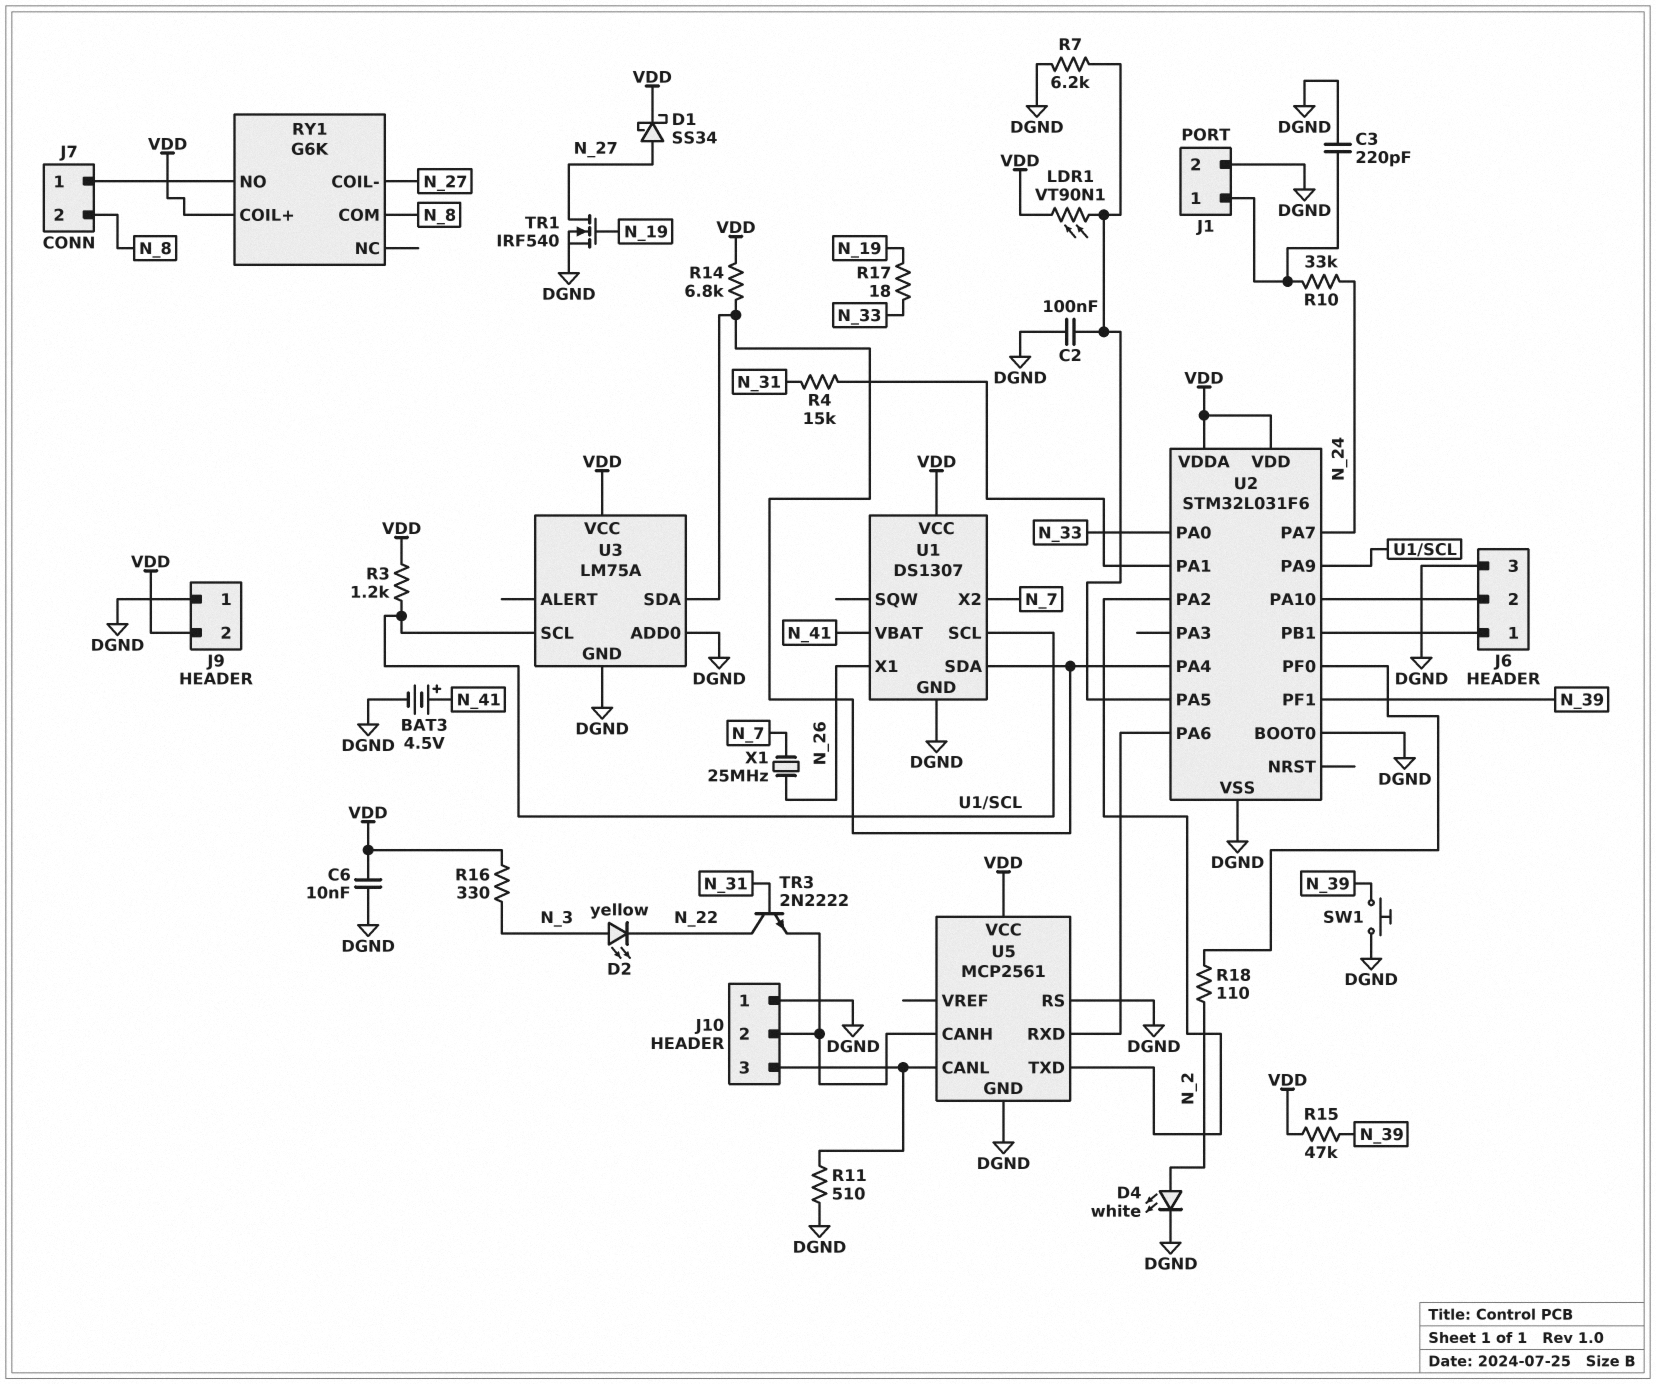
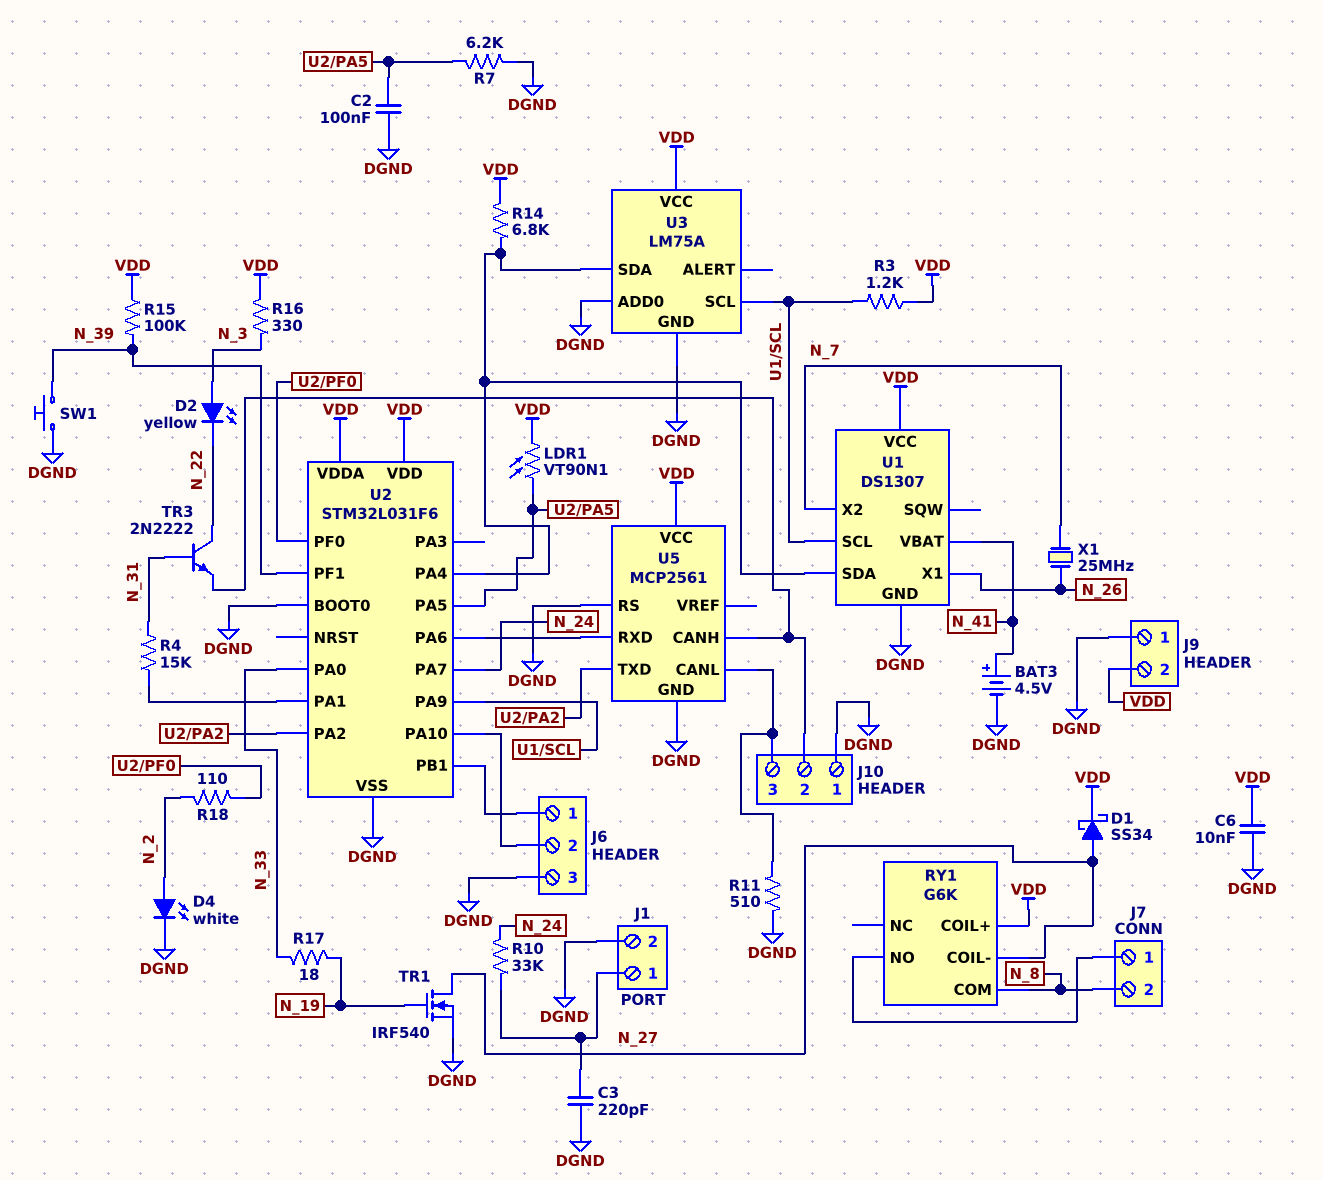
R15: 47k (N_39, VDD) -> 100k (N_39, VDD)

